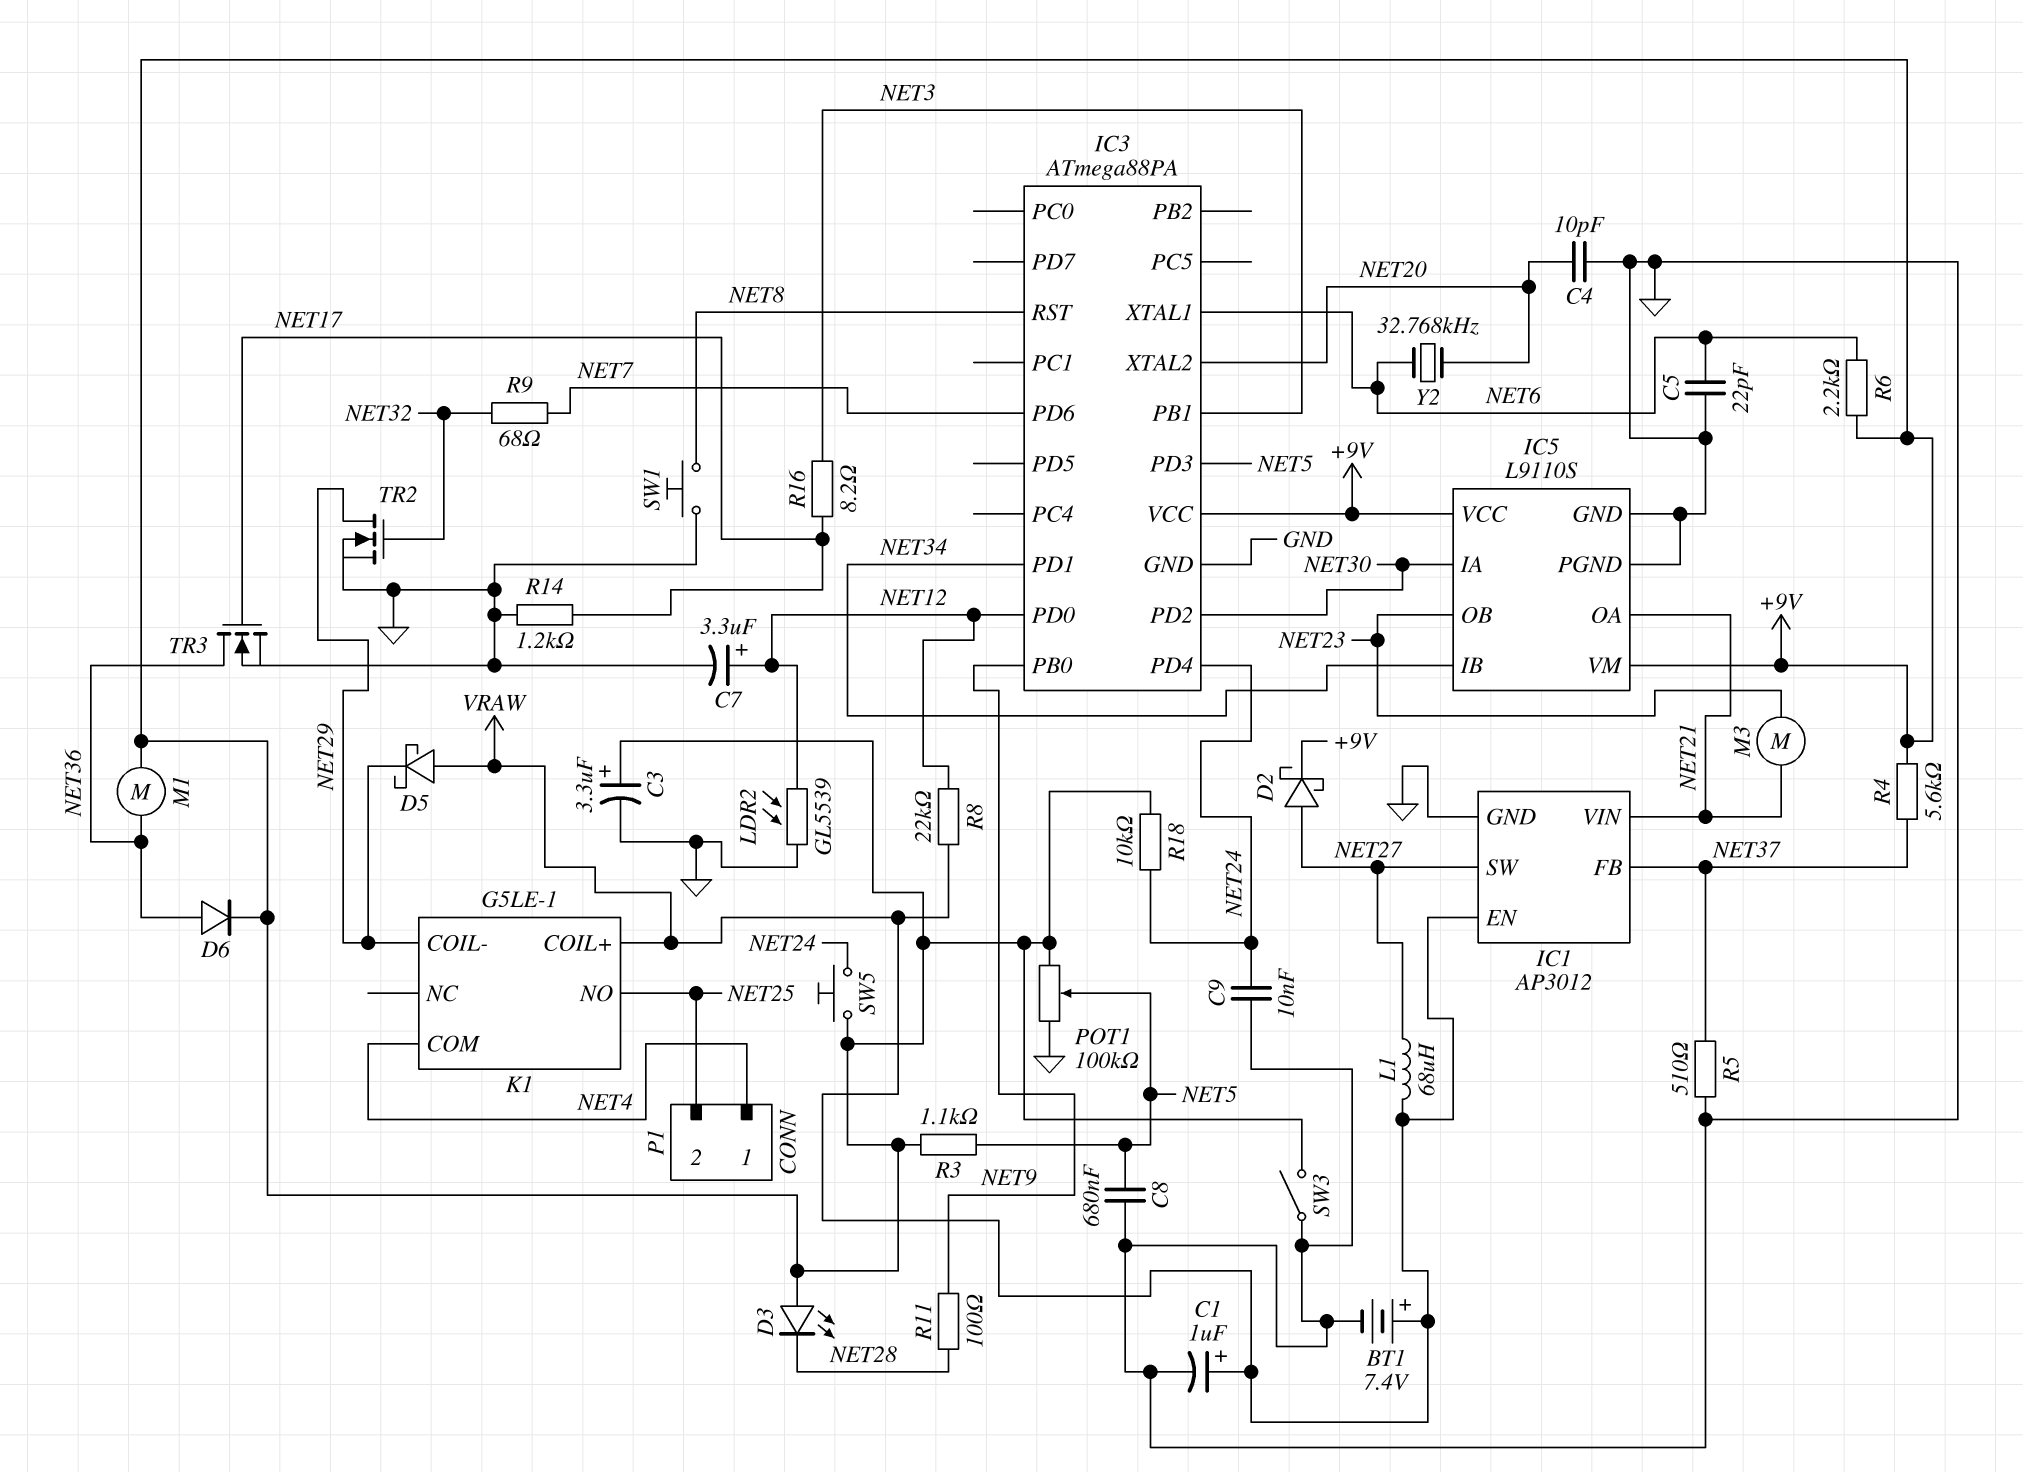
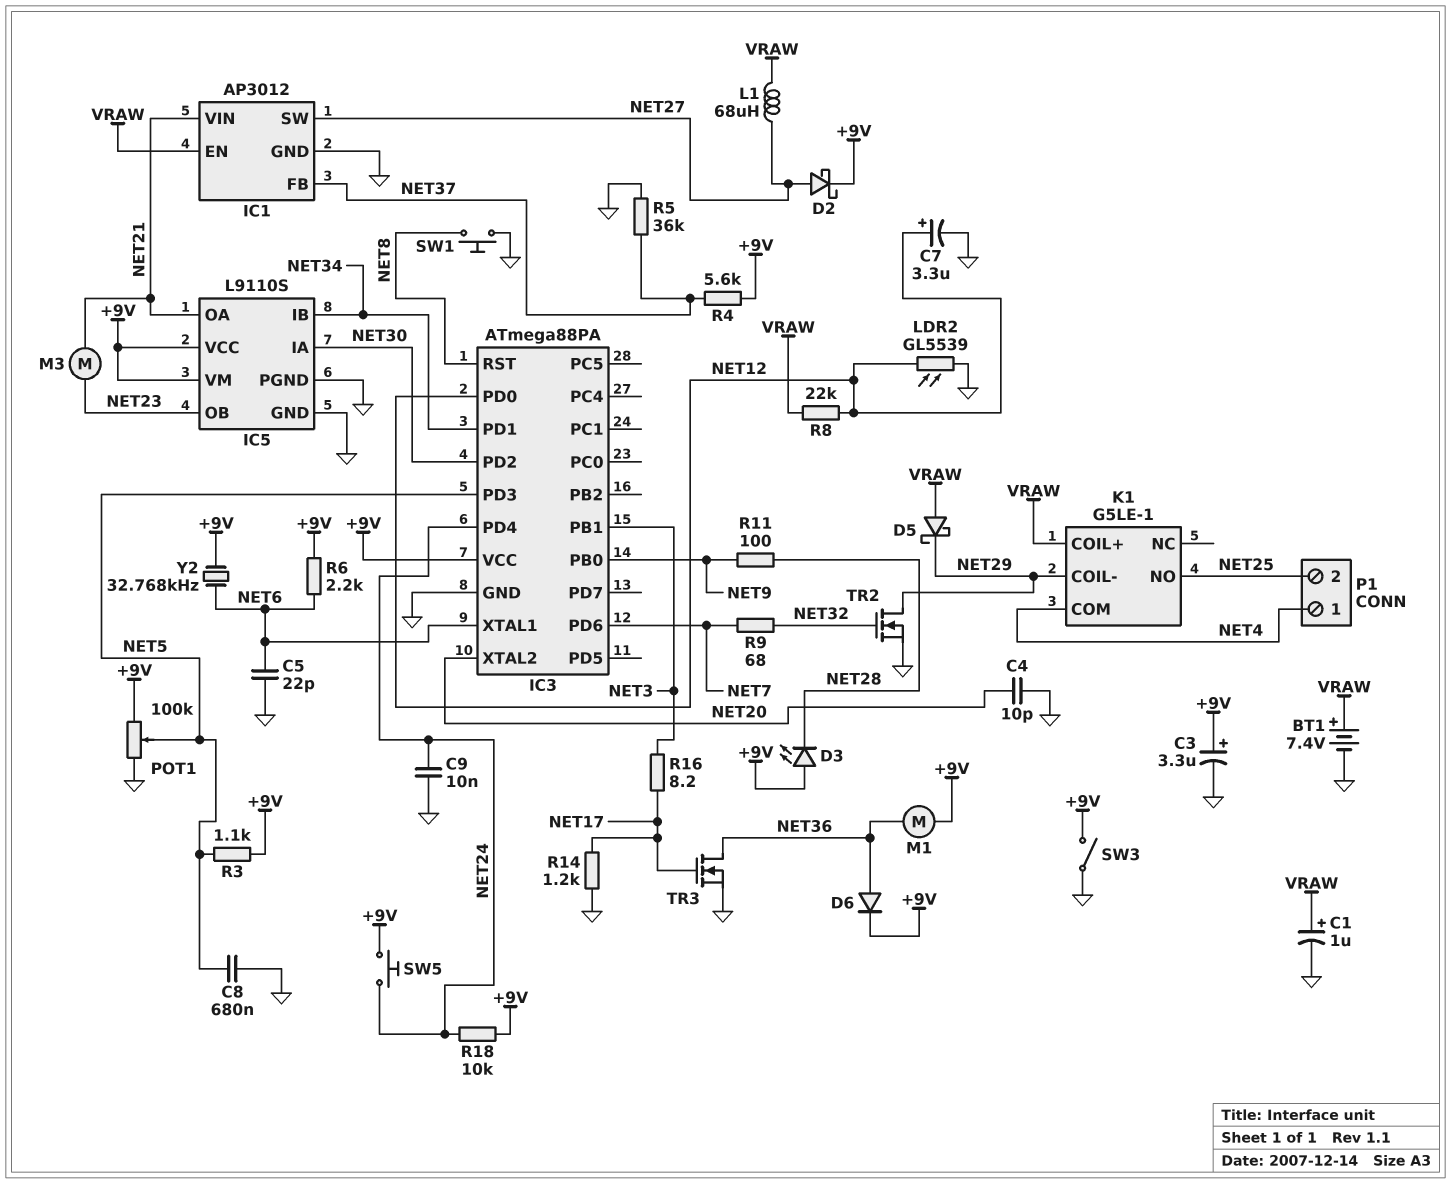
R5: 510 (GND, NET37) -> 36k (GND, NET37)
Y2: 32.768kHz (NET6, NET20) -> 32.768kHz (+9V, NET6)

